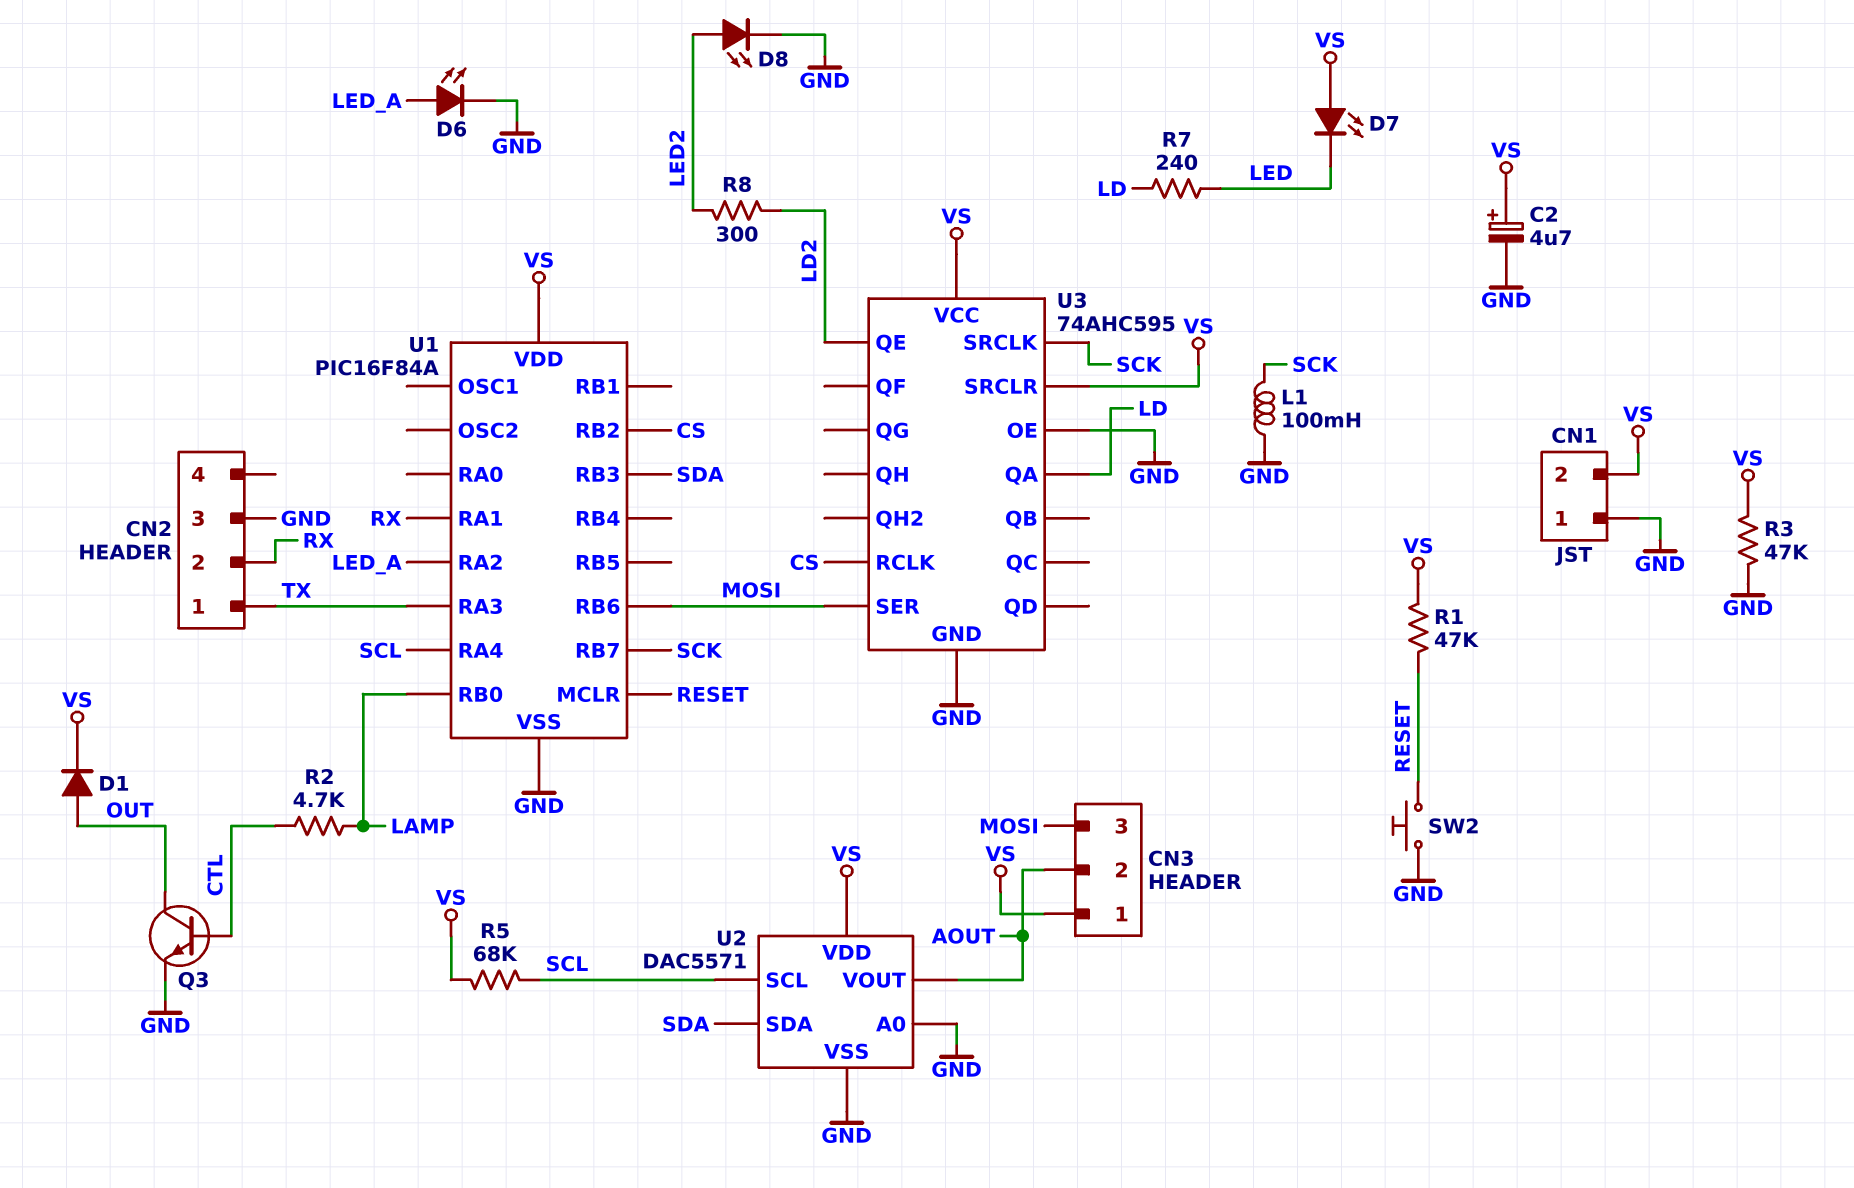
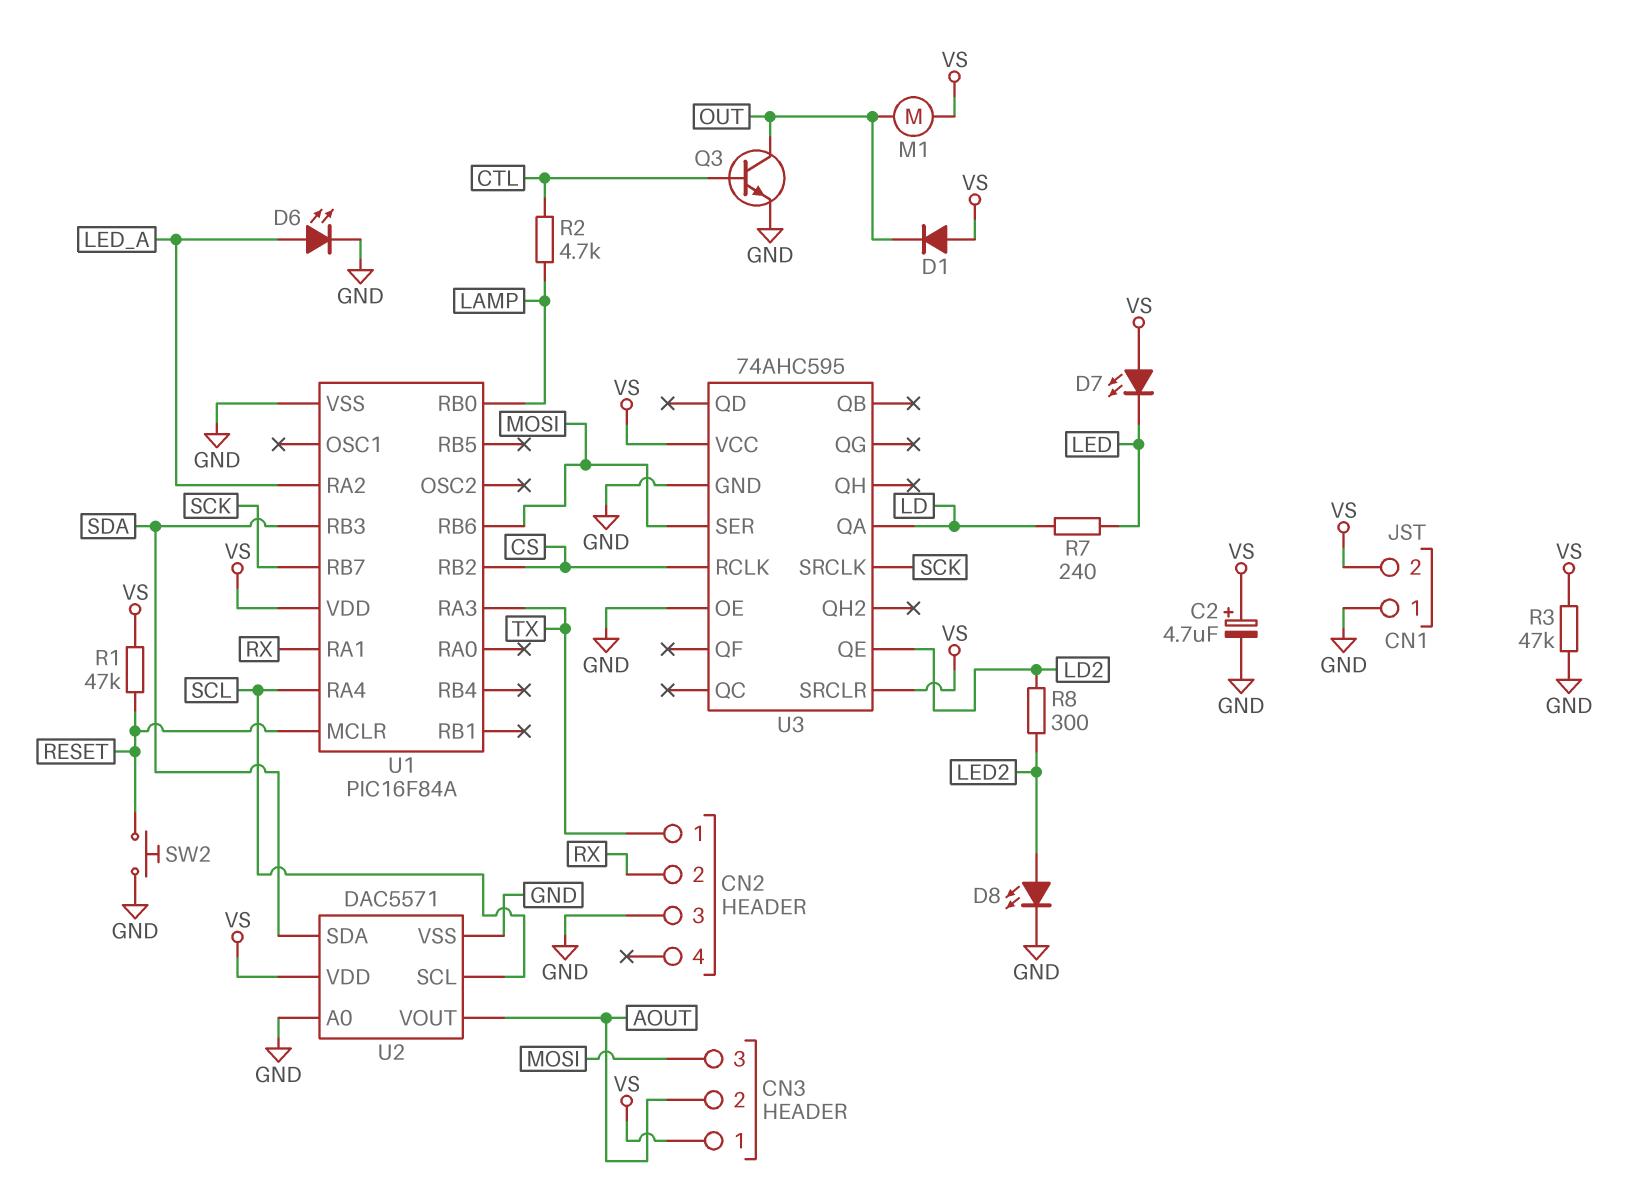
D1: diode (A OUT, K VS) -> diode (A VS, K OUT)
L1: 100mH (GND, SCK) -> none
M1: none -> motor (OUT, VS)
R5: 68k (SCL, VS) -> none

